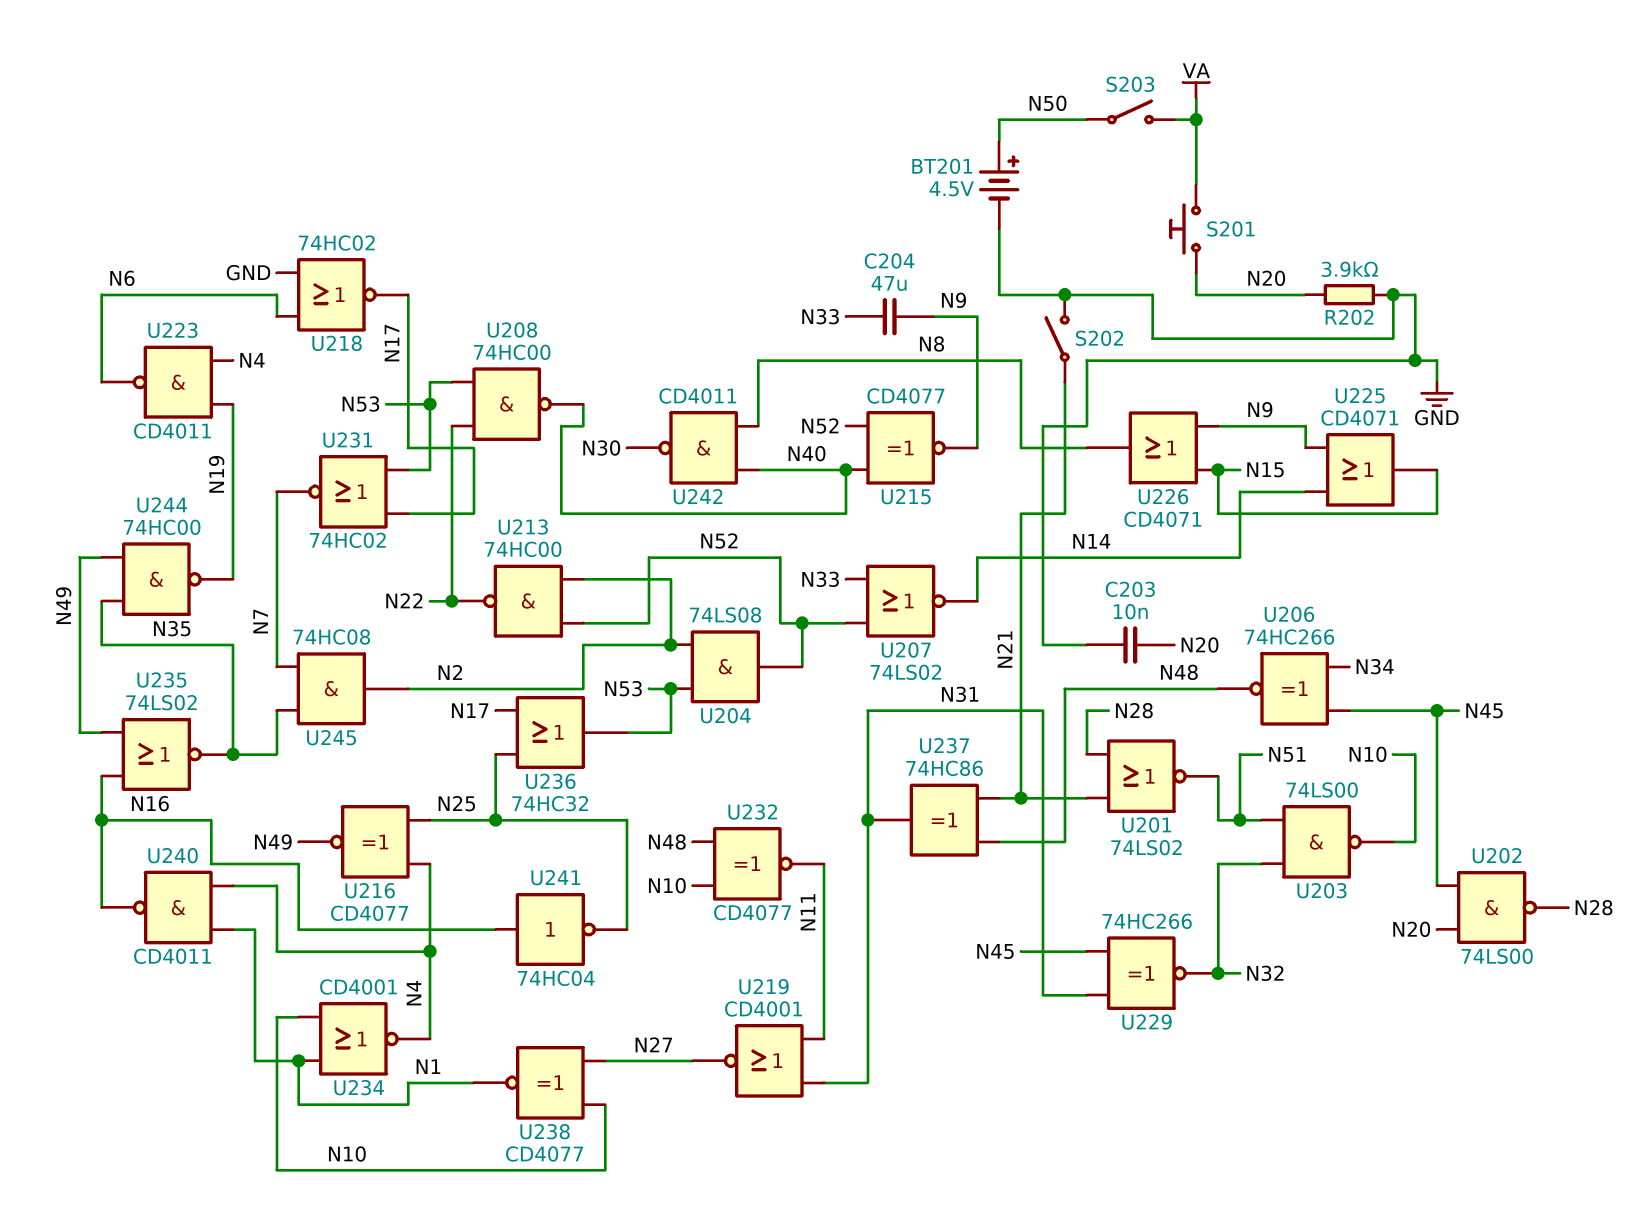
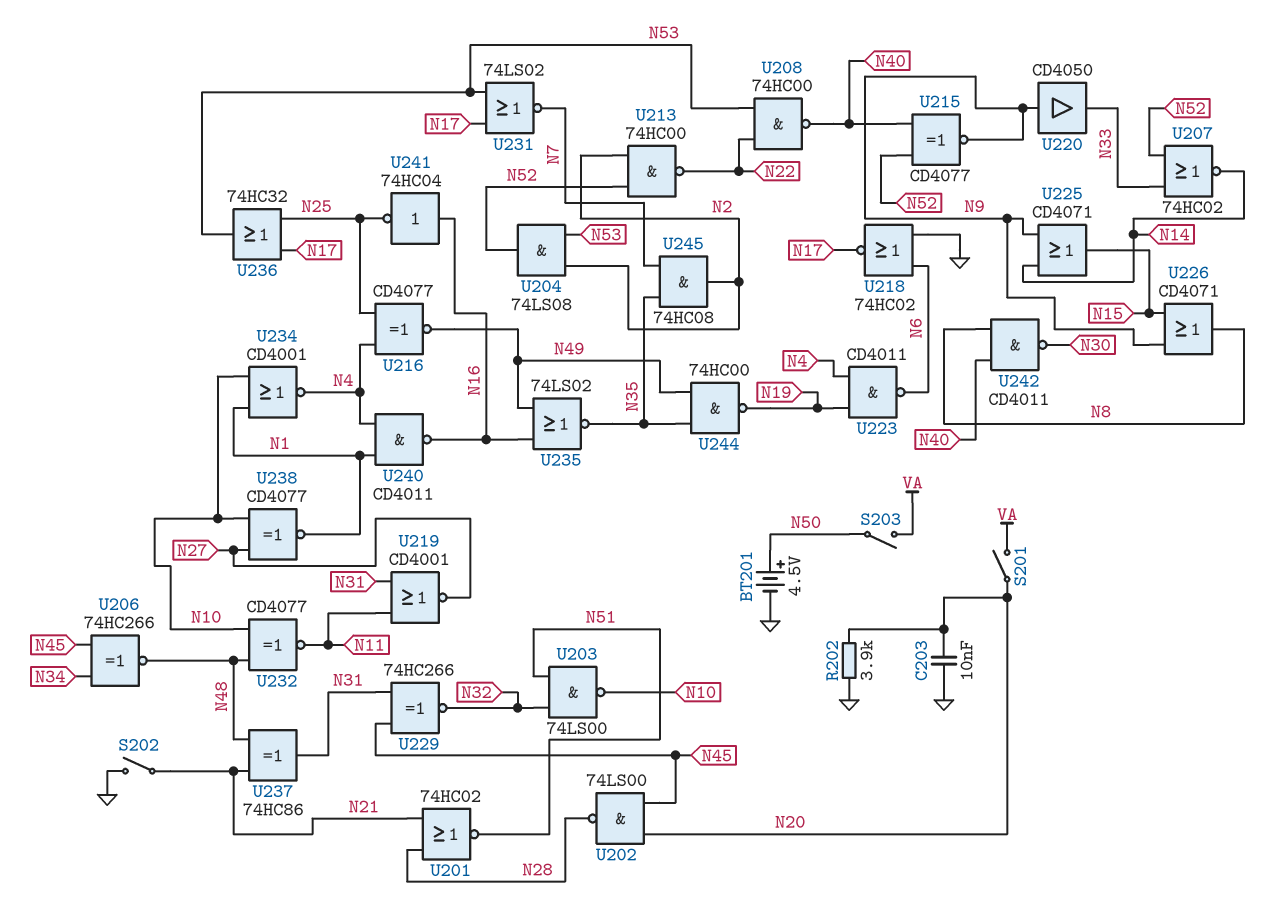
C204: 47uF (N9, N33) -> none
S201: button (N20, VA) -> switch (N20, VA)
U201: NOR 74LS02 (in N21, in N28, out N51) -> NOR 74HC02 (in N21, in N28, out N51)
U207: NOR 74LS02 (in N33, in N52, out N14) -> NOR 74HC02 (in N33, in N52, out N14)
U220: none -> buffer CD4050 (in N9, out N33)
U231: NOR 74HC02 (in N17, in N53, out N7) -> NOR 74LS02 (in N17, in N53, out N7)

